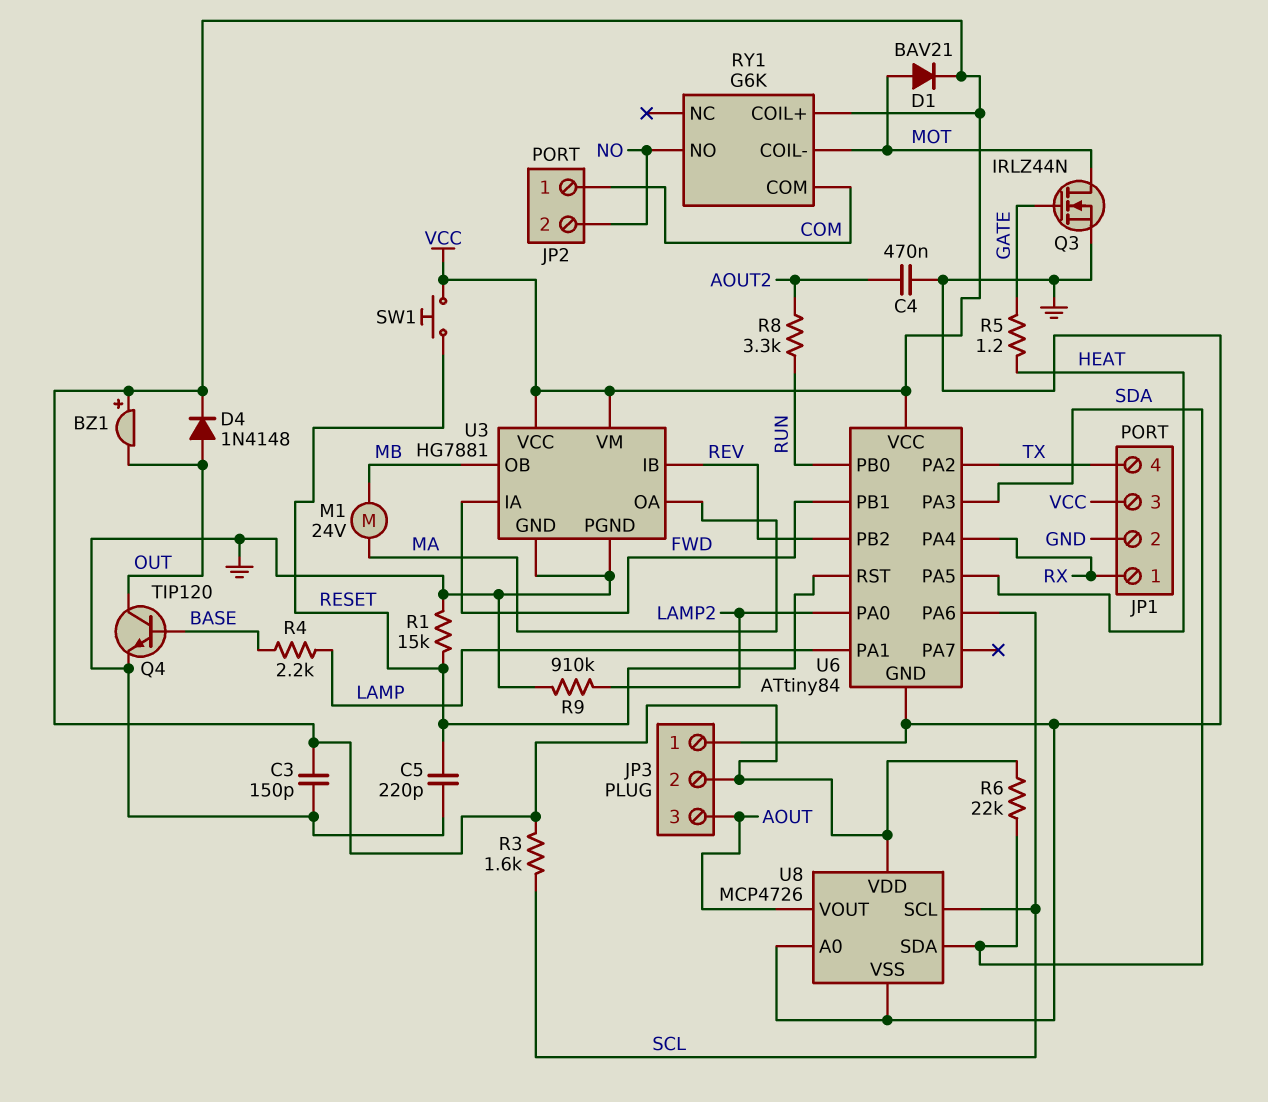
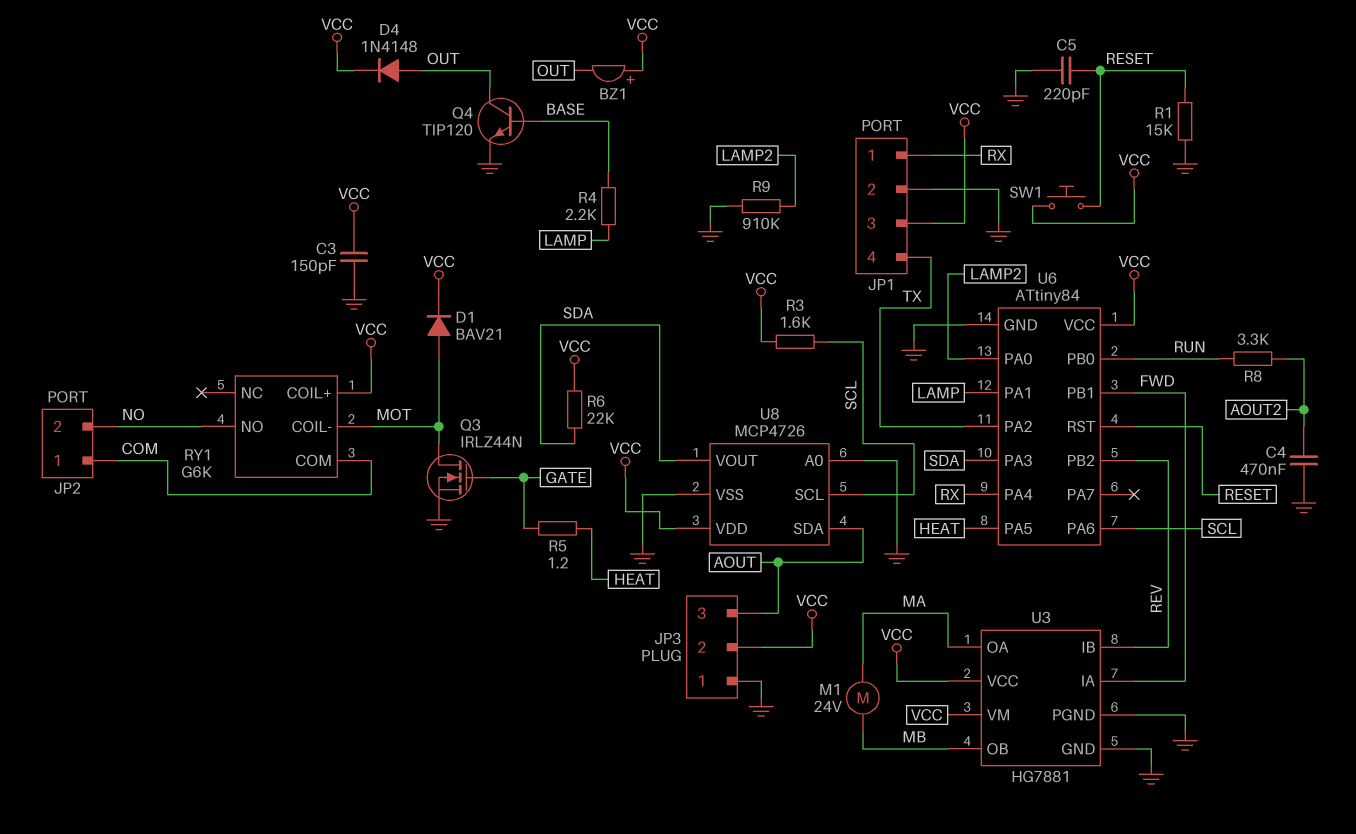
U8 pin SDA: SDA -> AOUT
U8 pin VOUT: AOUT -> SDA

